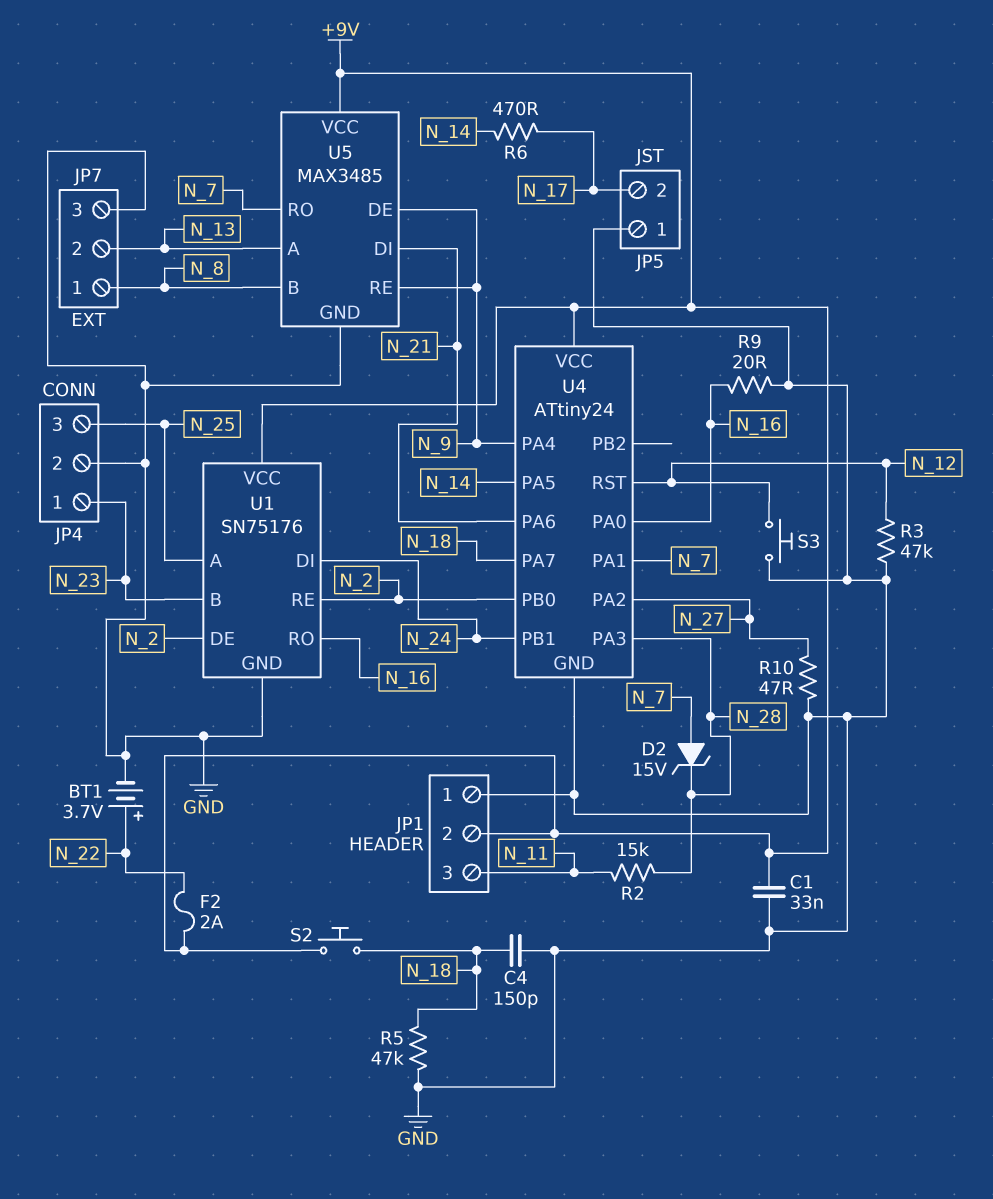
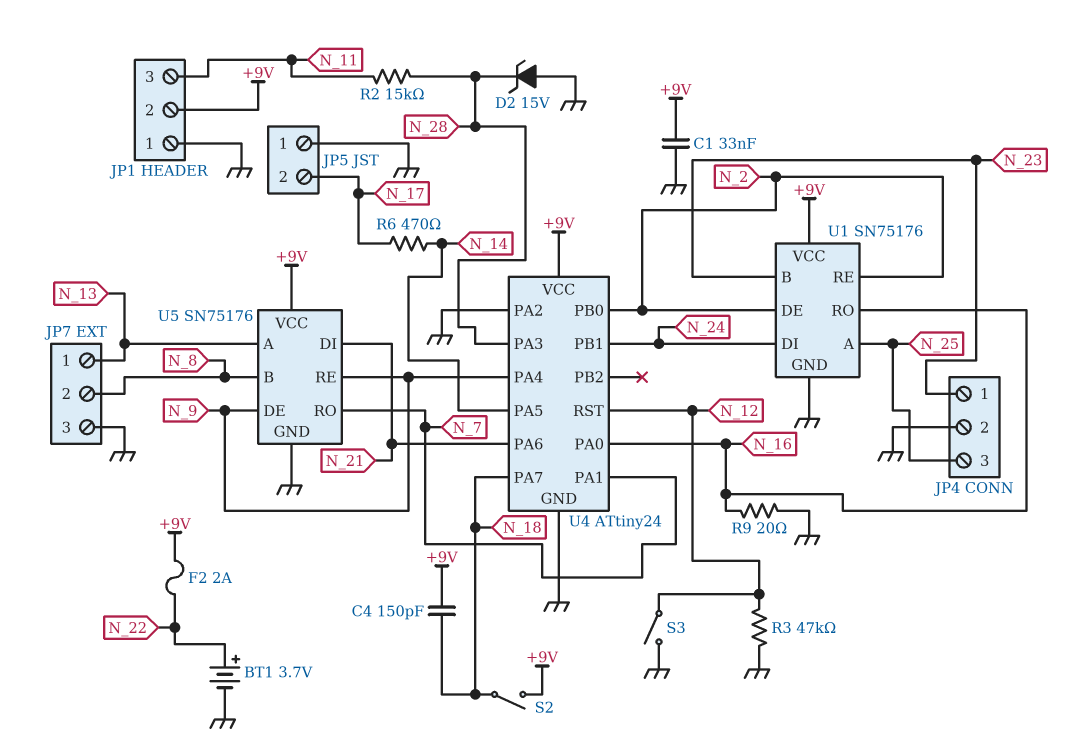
C4: 150pF (GND, N_18) -> 150pF (+9V, N_18)
D2: zener 15V (A N_7, K N_28) -> zener 15V (A GND, K N_28)
JP7 pin 1: N_8 -> N_13
JP7 pin 2: N_13 -> N_8
R5: 47k (GND, N_18) -> none
R10: 47 (GND, N_27) -> none
S2: button (+9V, N_18) -> switch (+9V, N_18)
S3: button (GND, N_12) -> switch (GND, N_12)
U4 pin PA2: N_27 -> GND
U5: MAX3485 -> SN75176

